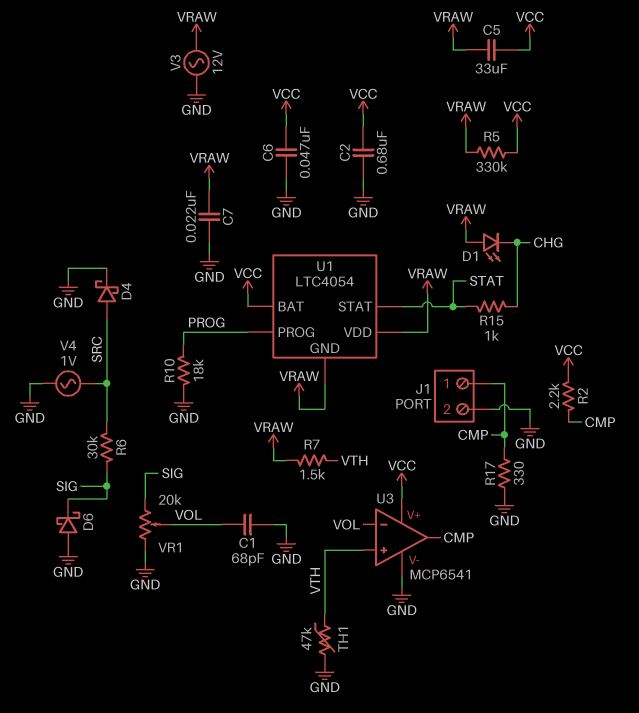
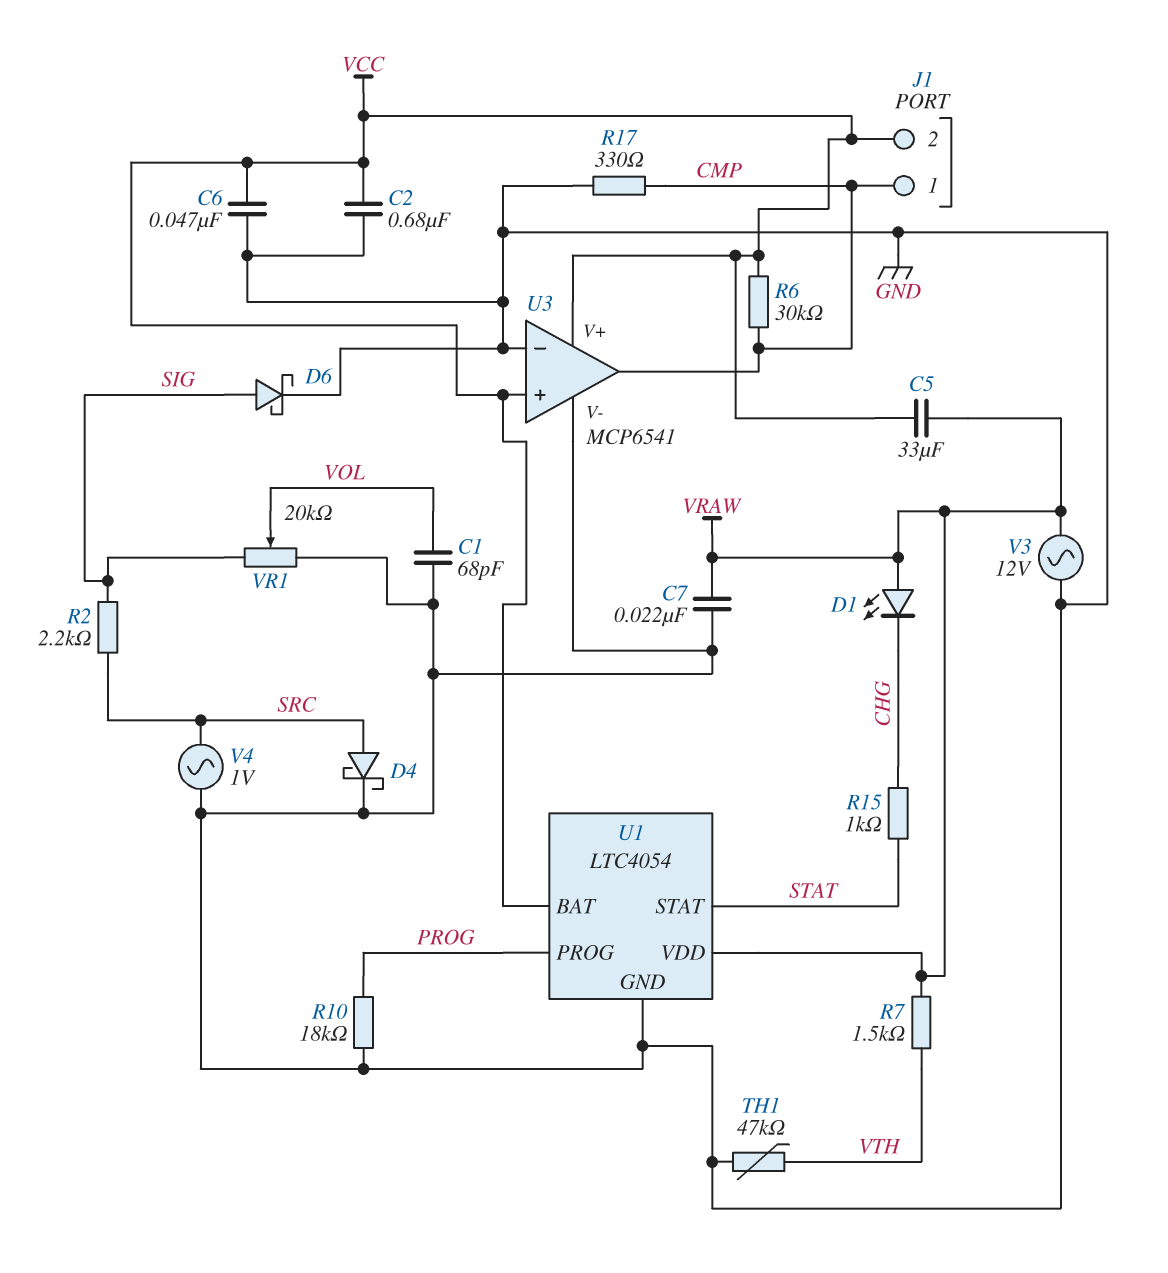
D6: schottky (A GND, K SIG) -> schottky (A SIG, K GND)
J1 pin 2: GND -> VCC
R2: 2.2k (CMP, VCC) -> 2.2k (SIG, SRC)
R5: 330k (VCC, VRAW) -> none
R6: 30k (SIG, SRC) -> 30k (CMP, VCC)
U1 pin GND: VRAW -> GND
U3 pin in+: VTH -> VCC
U3 pin in-: VOL -> GND

